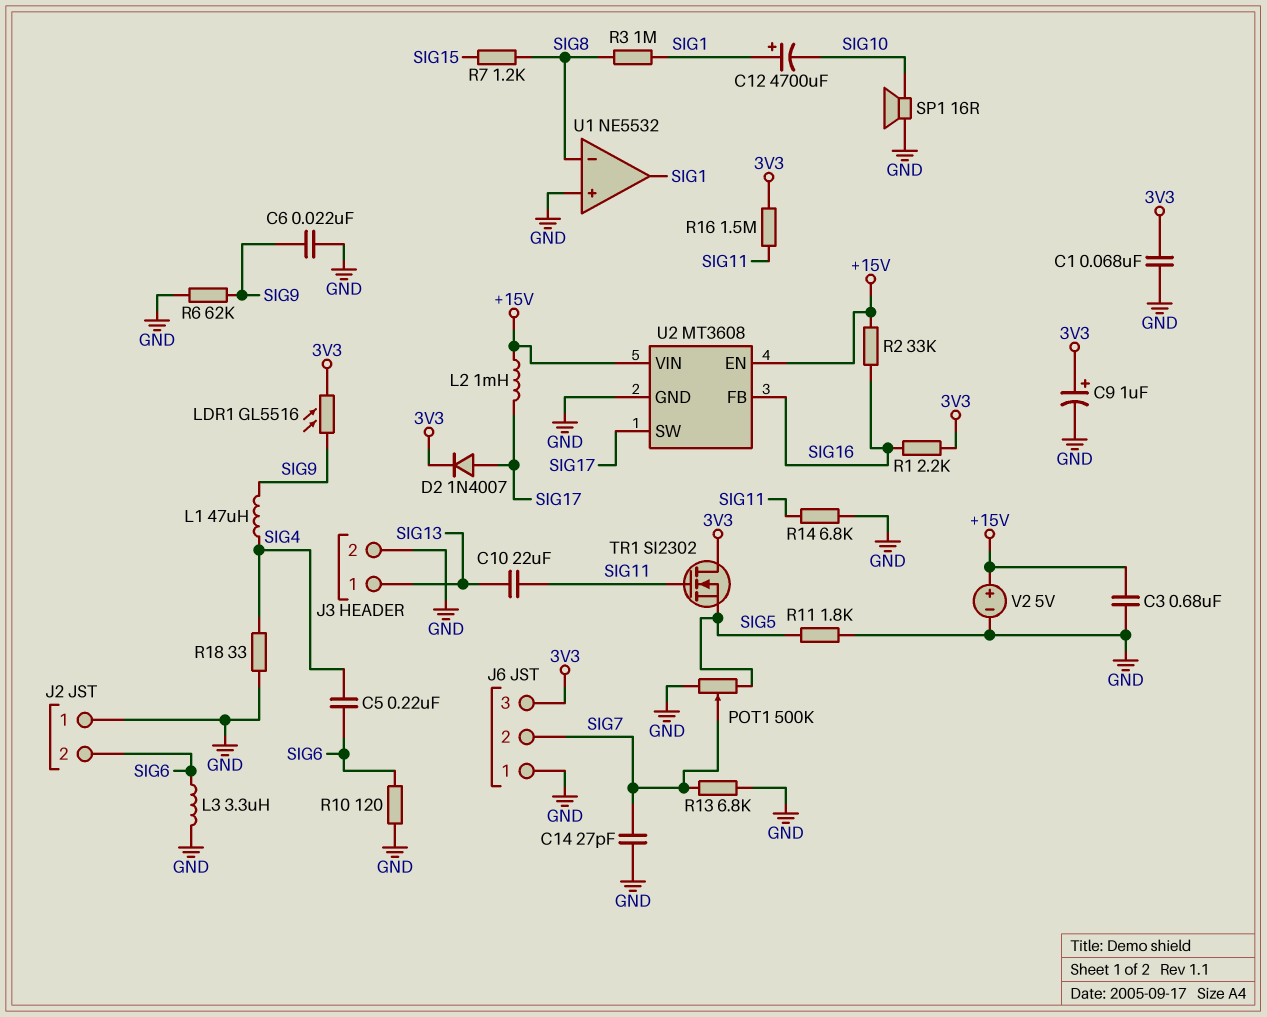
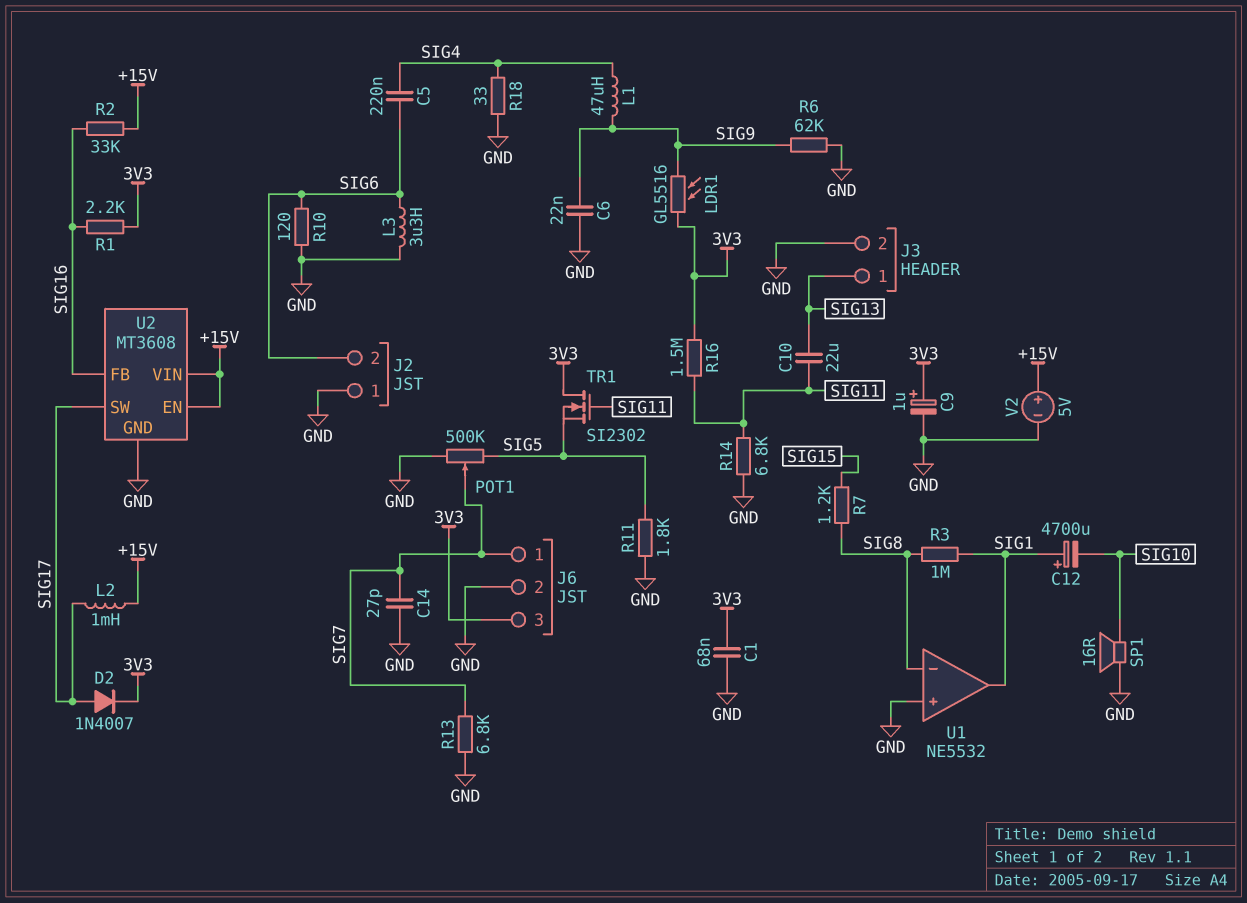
C3: 680nF (+15V, GND) -> none
J6 pin 1: GND -> SIG7
J6 pin 2: SIG7 -> GND

